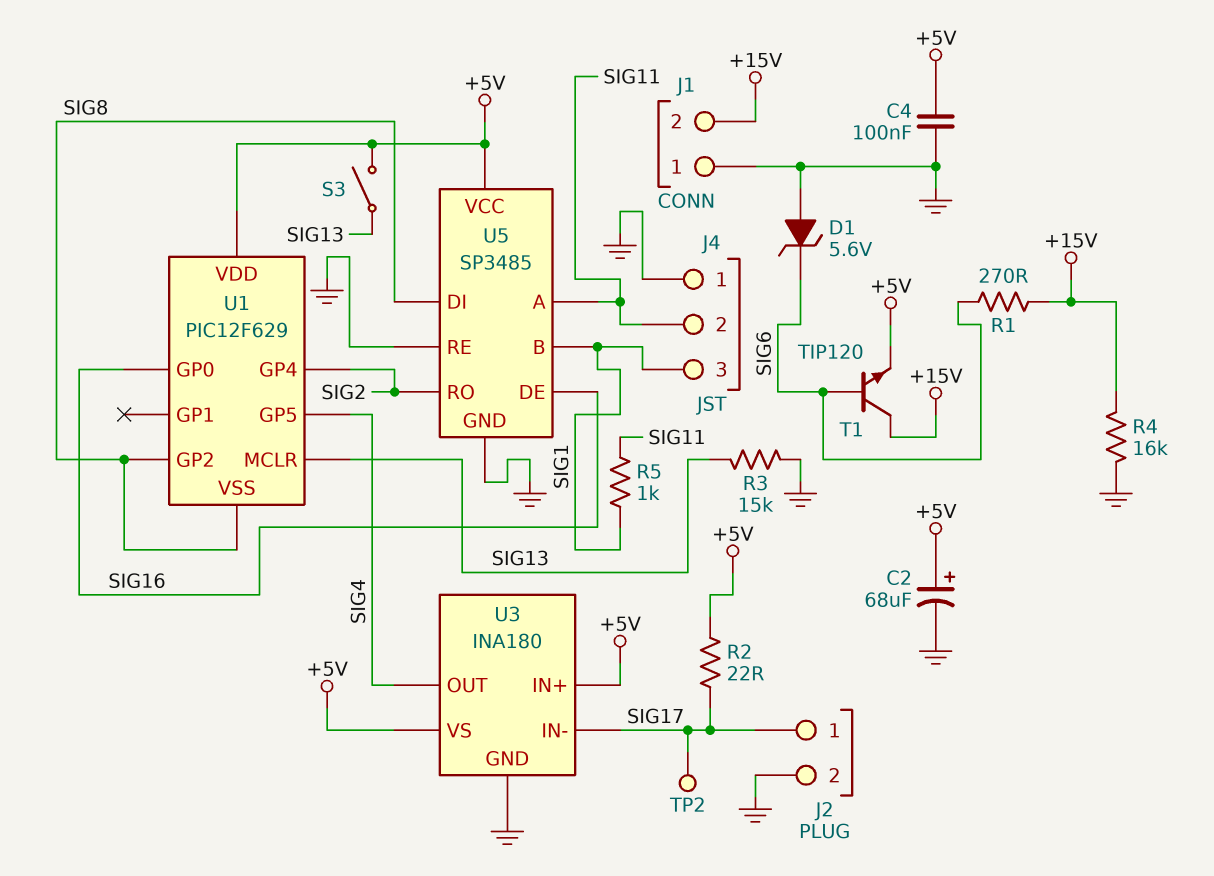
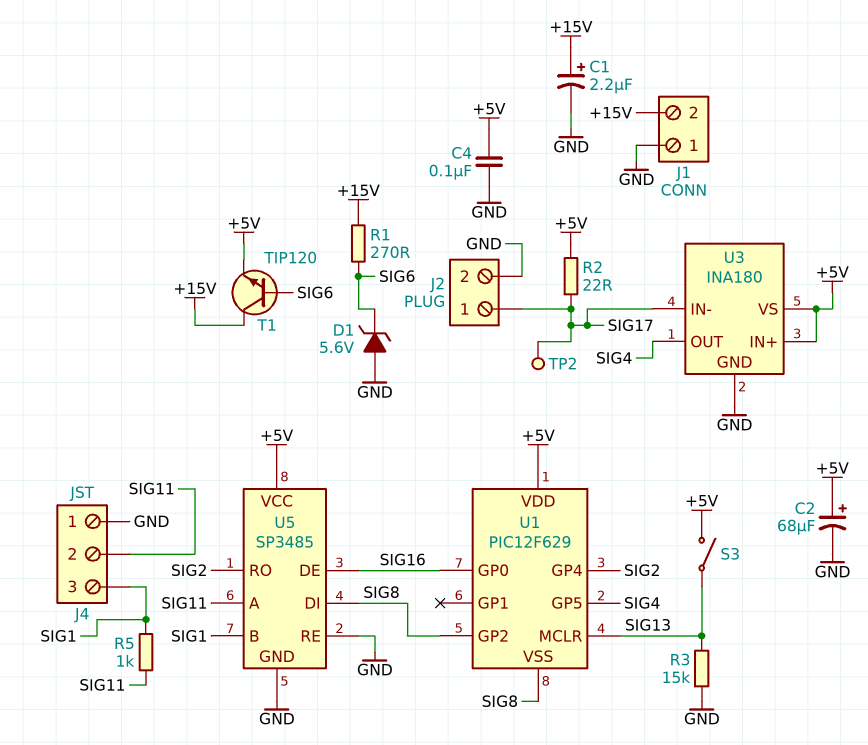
C1: none -> 2.2uF (plus +15V, minus GND)
R4: 16k (+15V, GND) -> none

